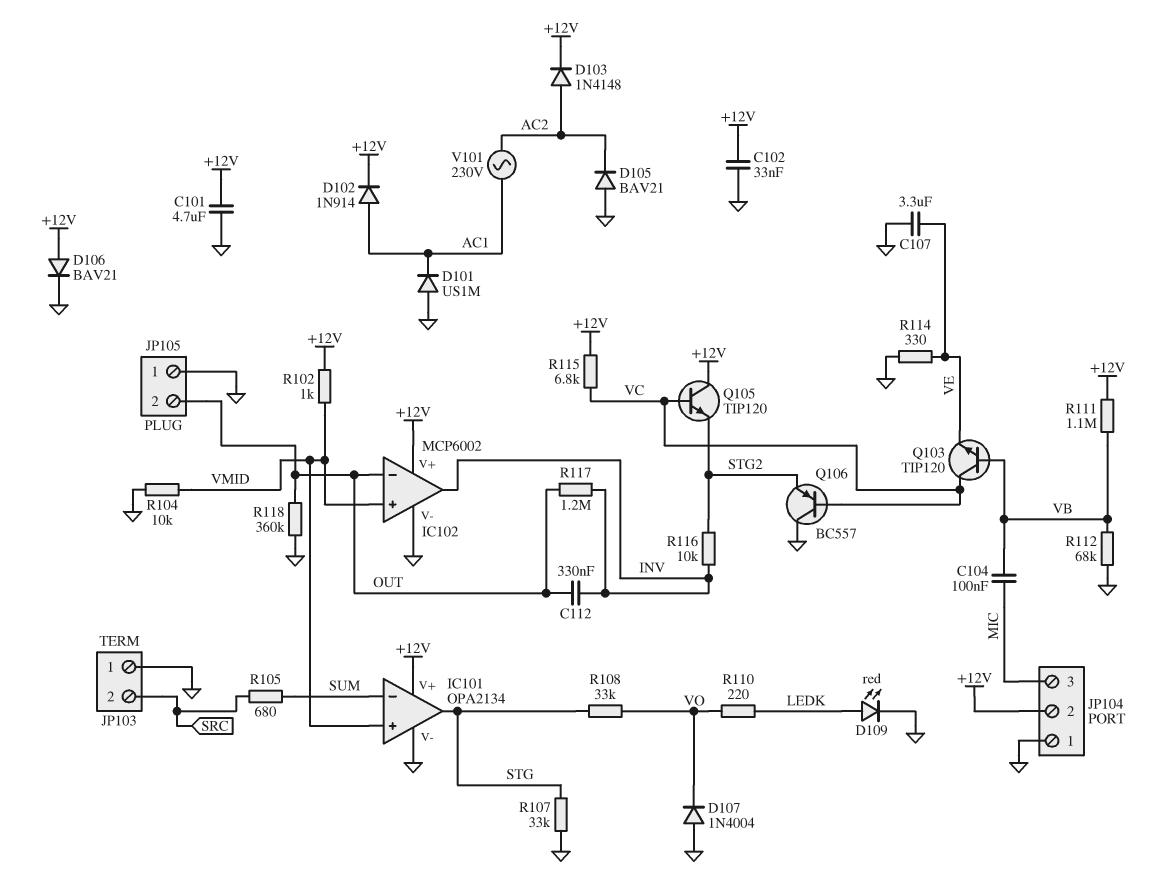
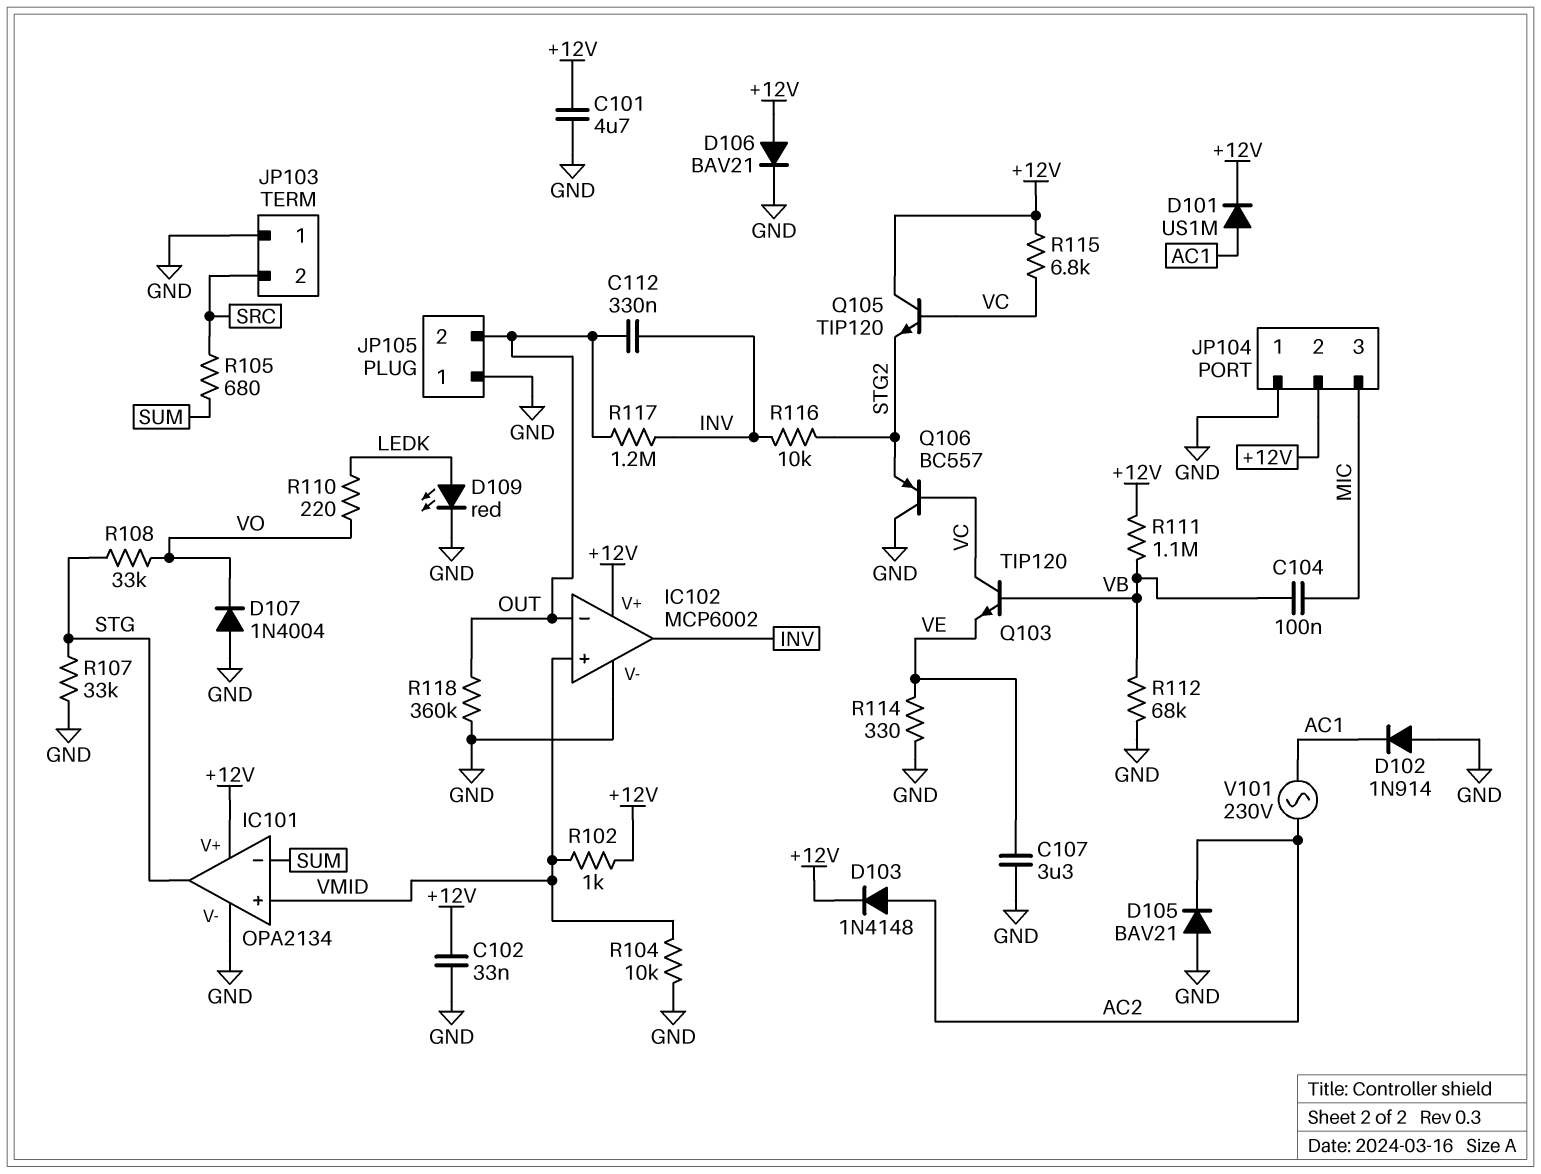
D101: diode US1M (A GND, K AC1) -> diode US1M (A AC1, K +12V)
D102: diode 1N914 (A AC1, K +12V) -> diode 1N914 (A GND, K AC1)

